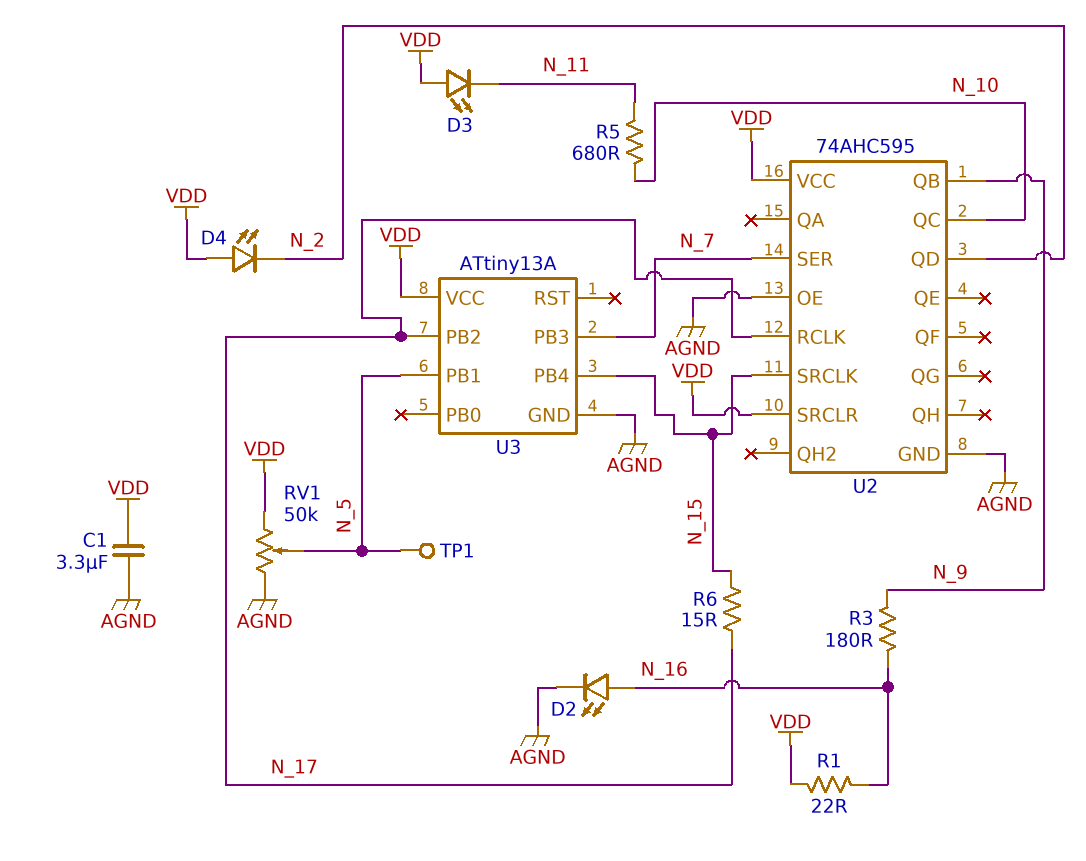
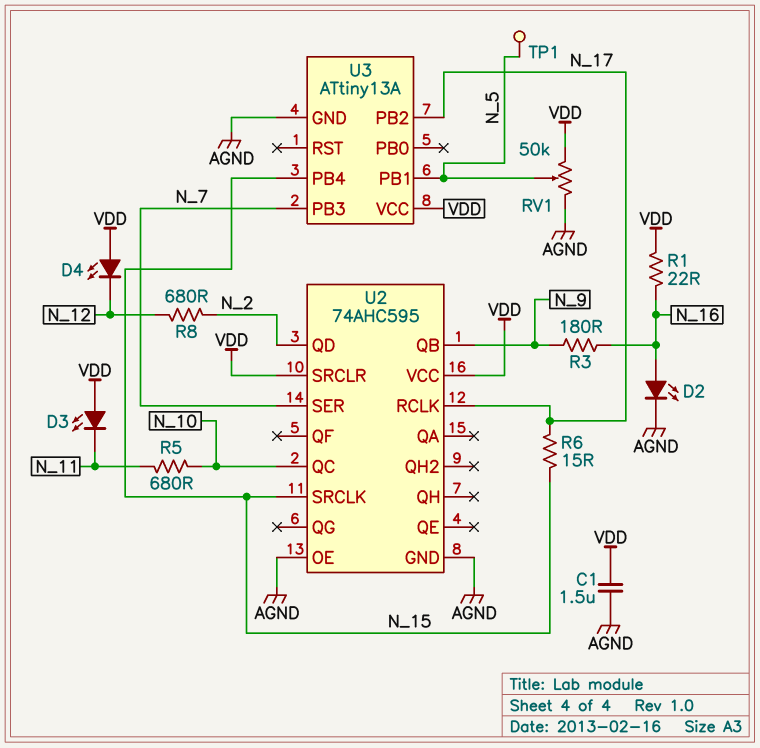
C1: 3.3uF (AGND, VDD) -> 1.5uF (AGND, VDD)
D4: LED (A VDD, K N_2) -> LED (A VDD, K N_12)
R8: none -> 680 (N_2, N_12)

